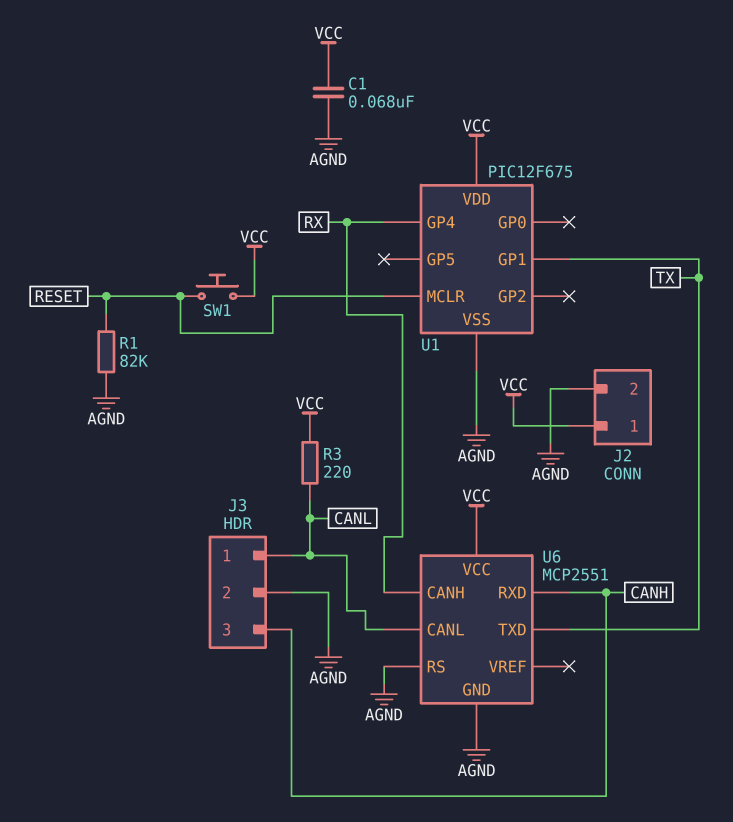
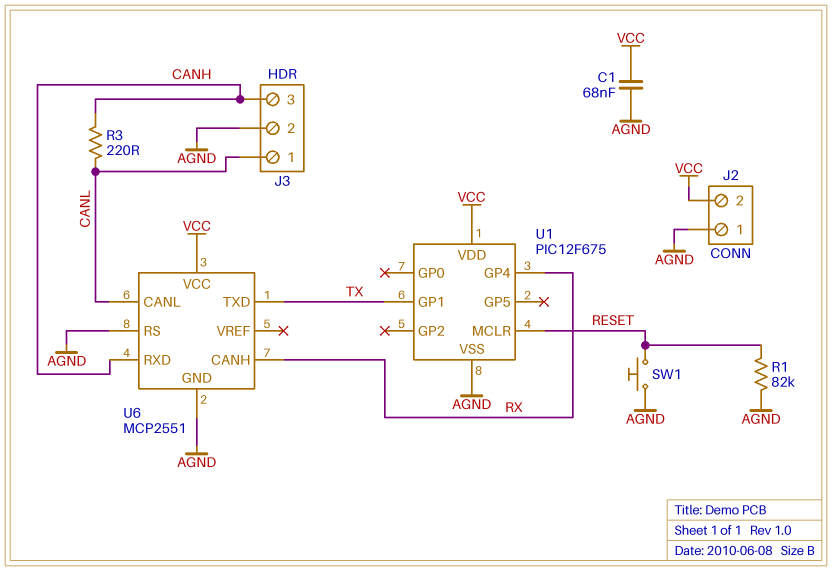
J2 pin 1: VCC -> AGND
J2 pin 2: AGND -> VCC
R3: 220 (CANL, VCC) -> 220 (CANH, CANL)
SW1: button (RESET, VCC) -> button (AGND, RESET)

